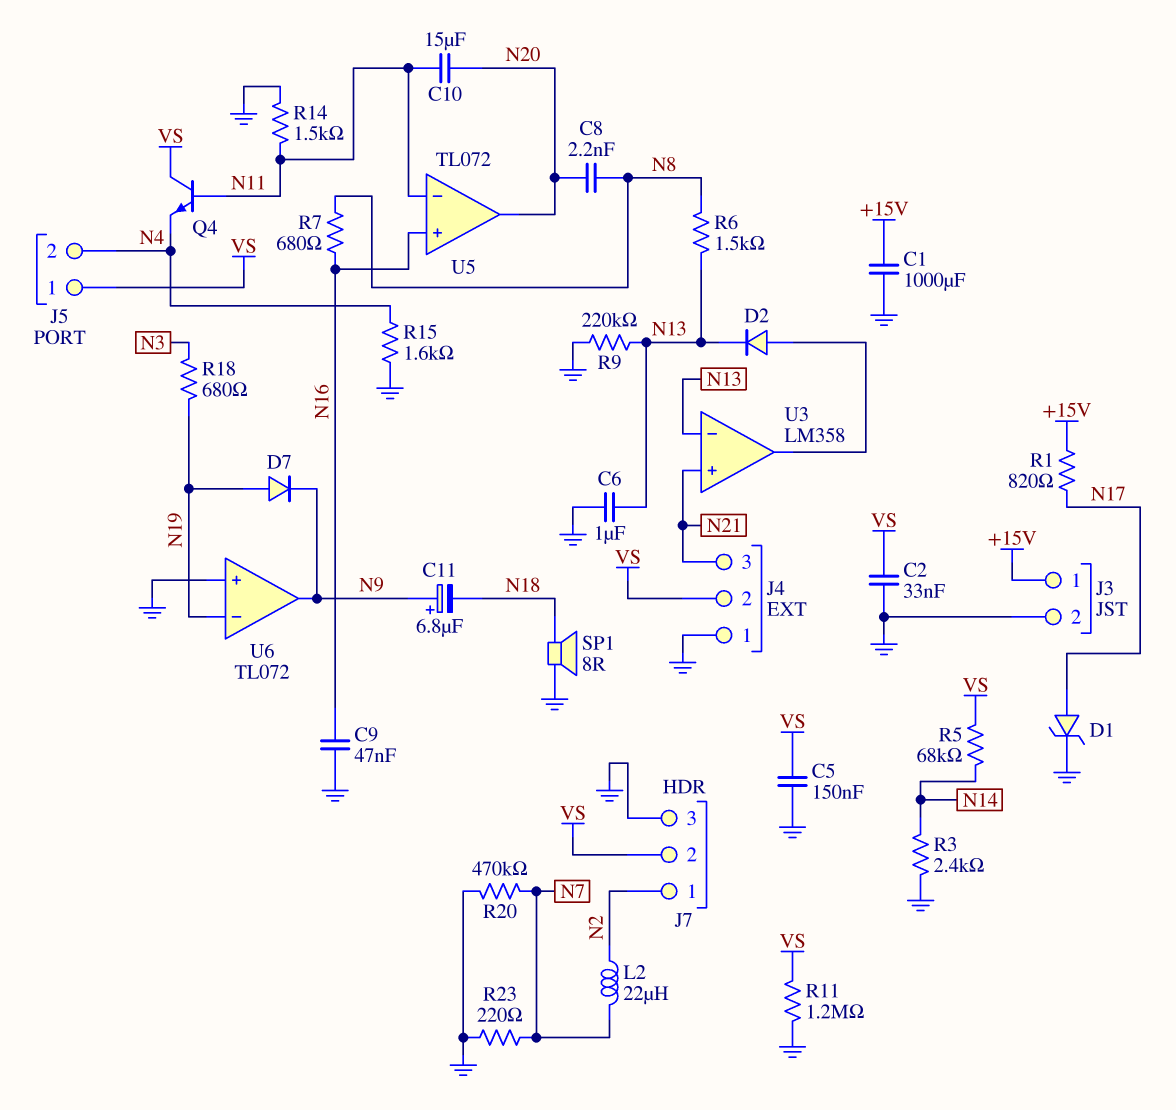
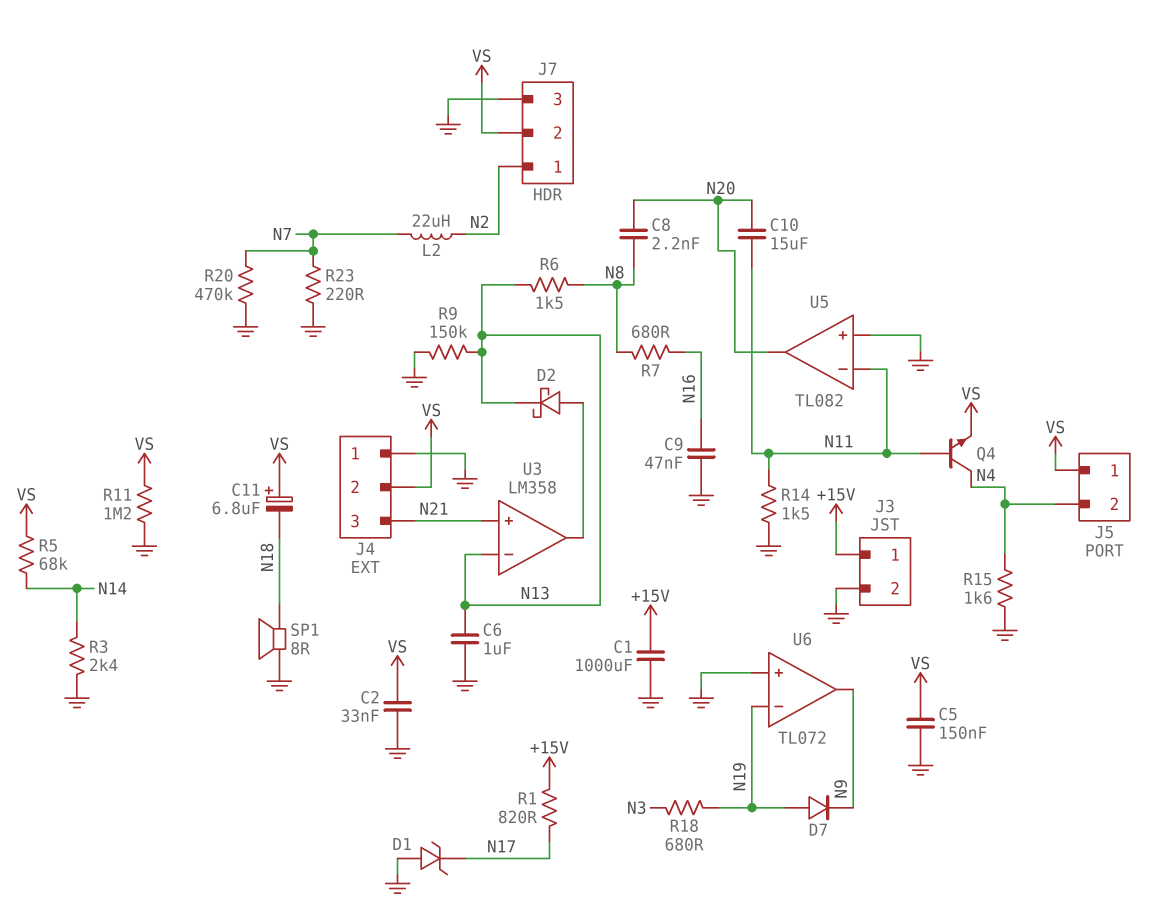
C11: 6.8uF (plus N9, minus N18) -> 6.8uF (plus VS, minus N18)
D1: zener (A N17, K GND) -> zener (A GND, K N17)
D2: diode (A U3/out, K N13) -> schottky (A U3/out, K N13)
Q4: NPN (B N11, C VS, E N4) -> NPN (B N11, C N4, E VS)
R9: 220k (GND, N13) -> 150k (GND, N13)
U5: TL072 -> TL082
U5 pin in+: N16 -> GND

